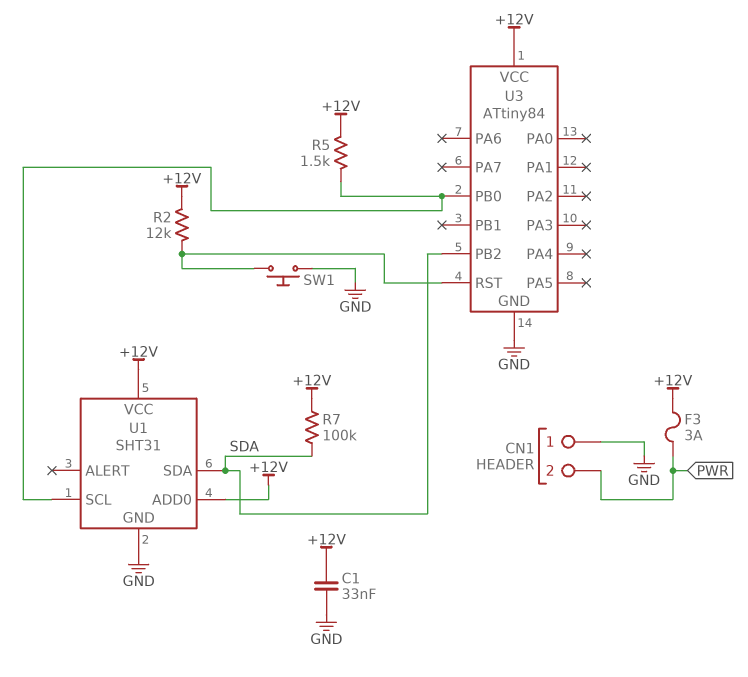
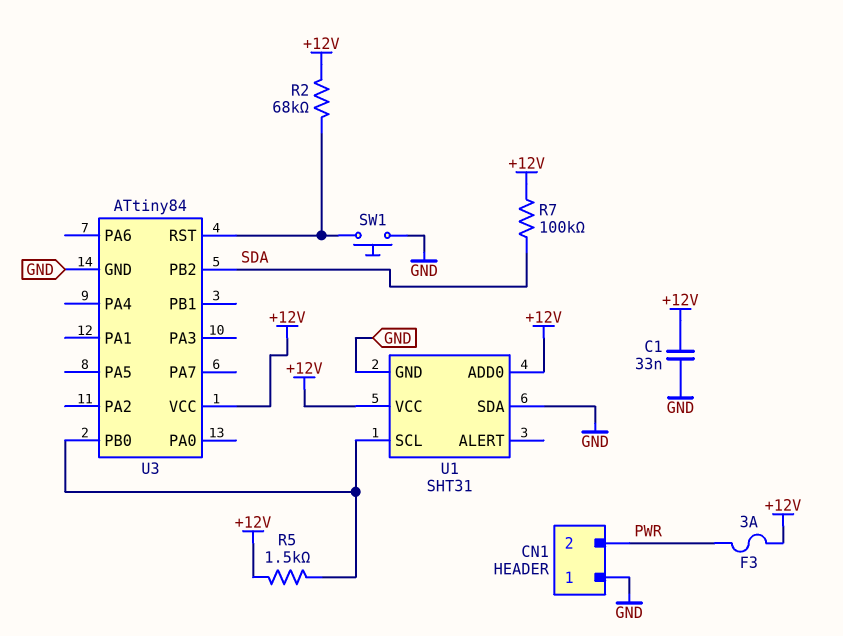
R2: 12k (+12V, U3/RST) -> 68k (+12V, U3/RST)
U1 pin SDA: SDA -> GND

